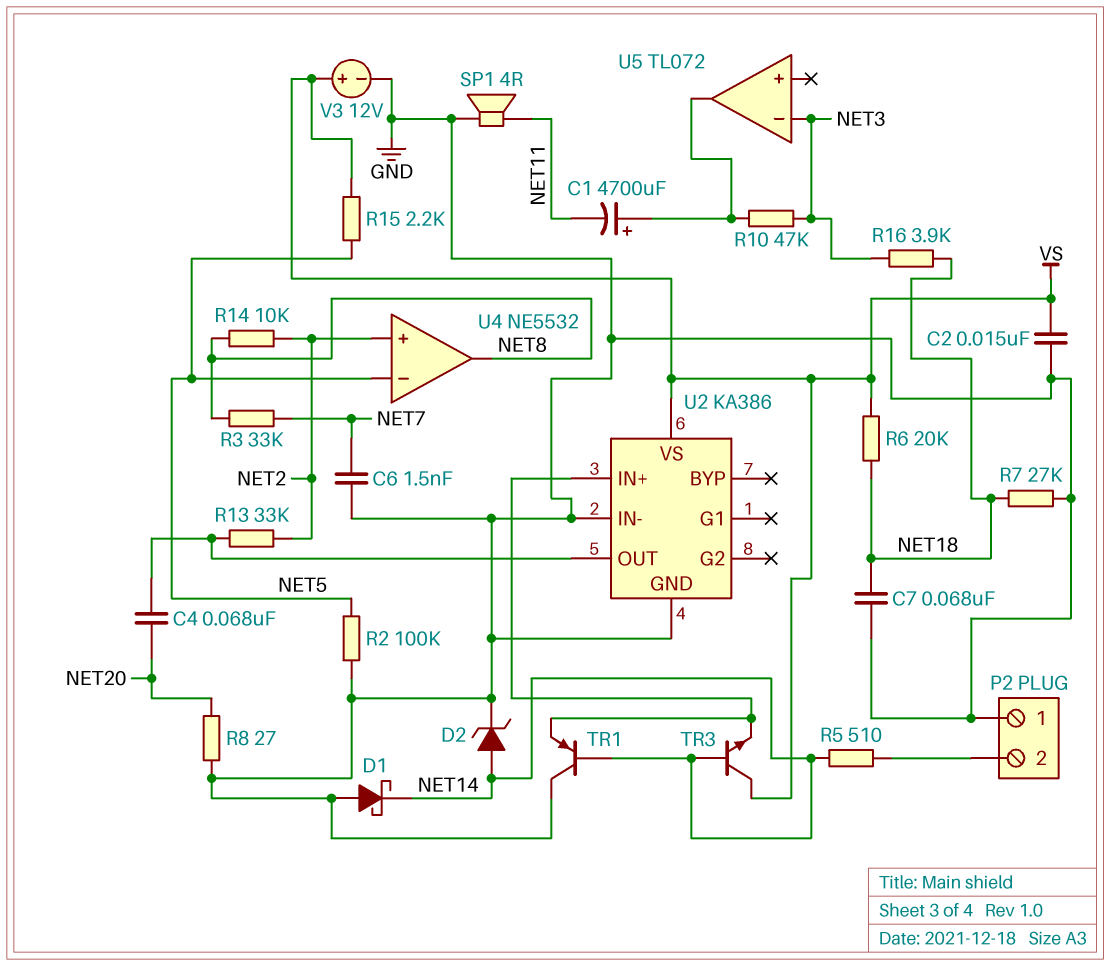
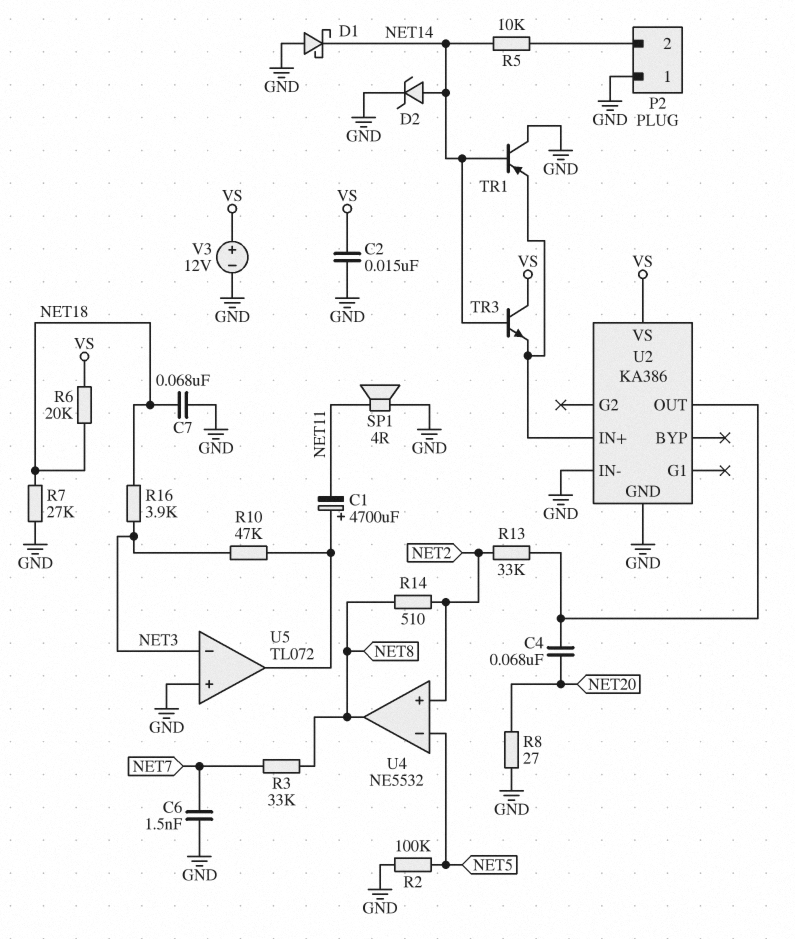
R5: 510 (NET14, P2/2) -> 10k (NET14, P2/2)
R14: 10k (NET2, NET8) -> 510 (NET2, NET8)
R15: 2.2k (NET5, VS) -> none
U5 pin in+: none -> GND

